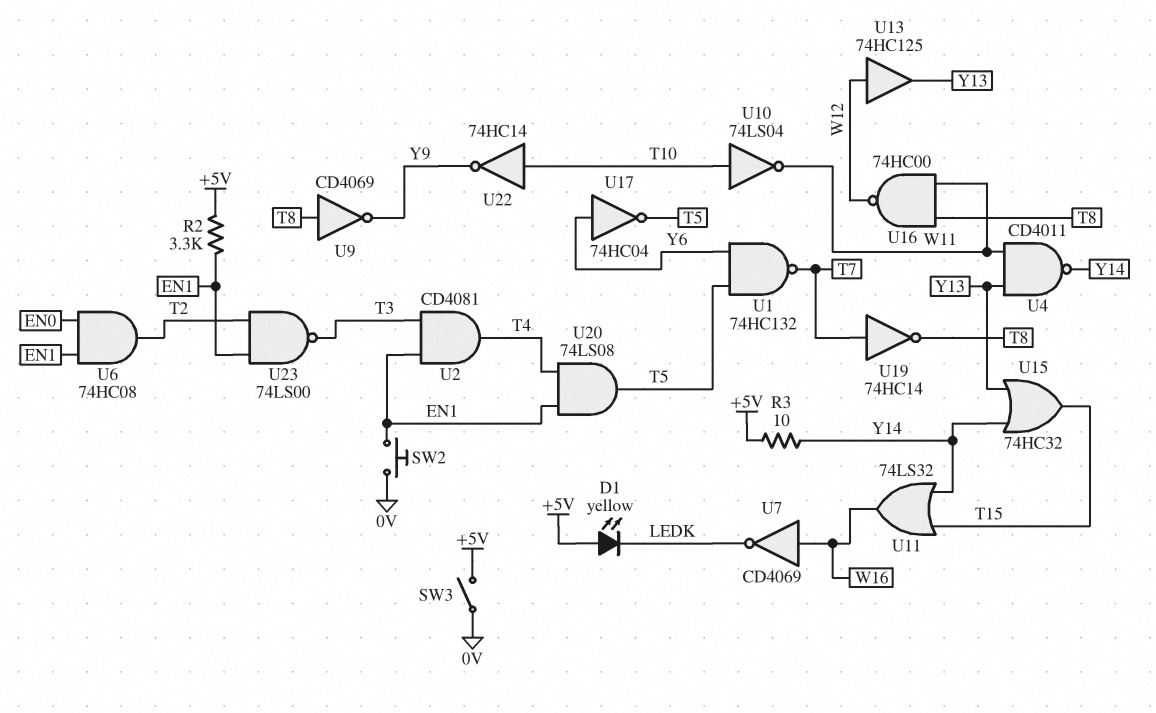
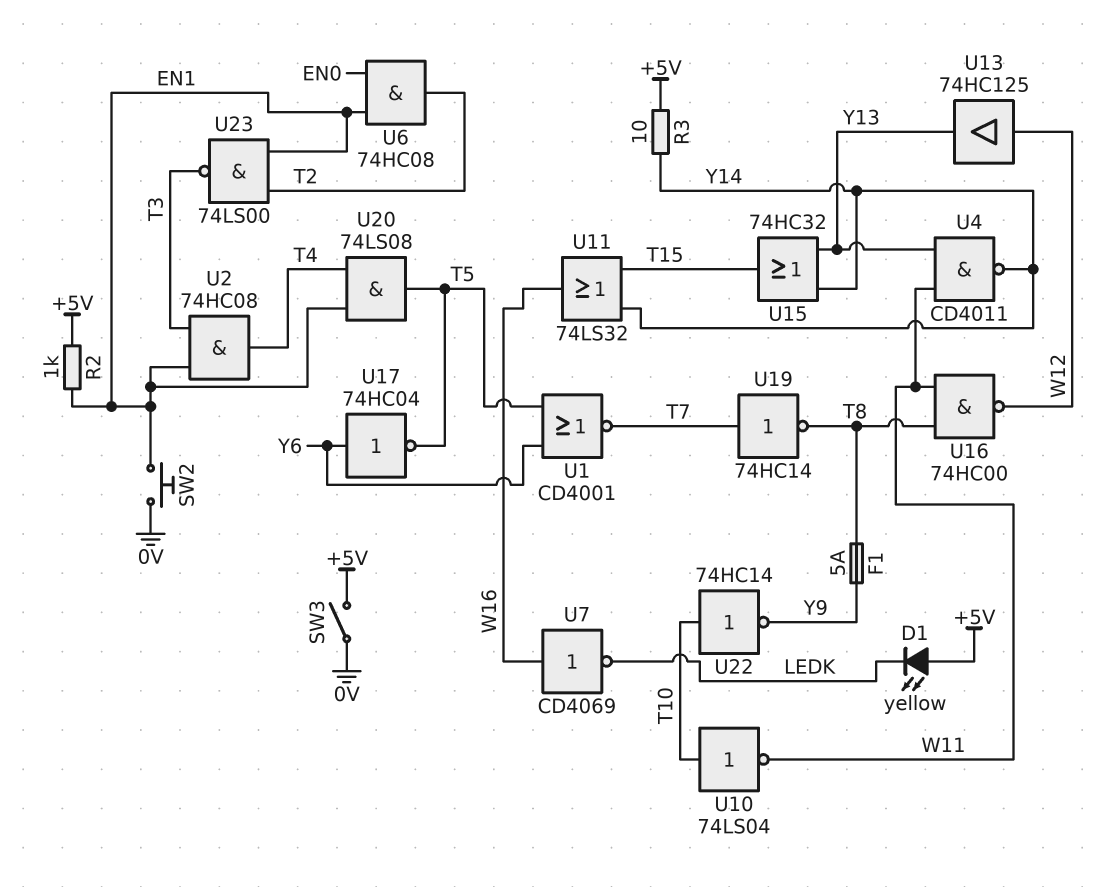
F1: none -> 5A (T8, Y9)
R2: 3.3k (+5V, EN1) -> 1k (+5V, EN1)
U1: NAND 74HC132 (in T5, in Y6, out T7) -> NOR CD4001 (in T5, in Y6, out T7)
U2: AND CD4081 (in EN1, in T3, out T4) -> AND 74HC08 (in EN1, in T3, out T4)
U9: NOT CD4069 (in T8, out Y9) -> none

